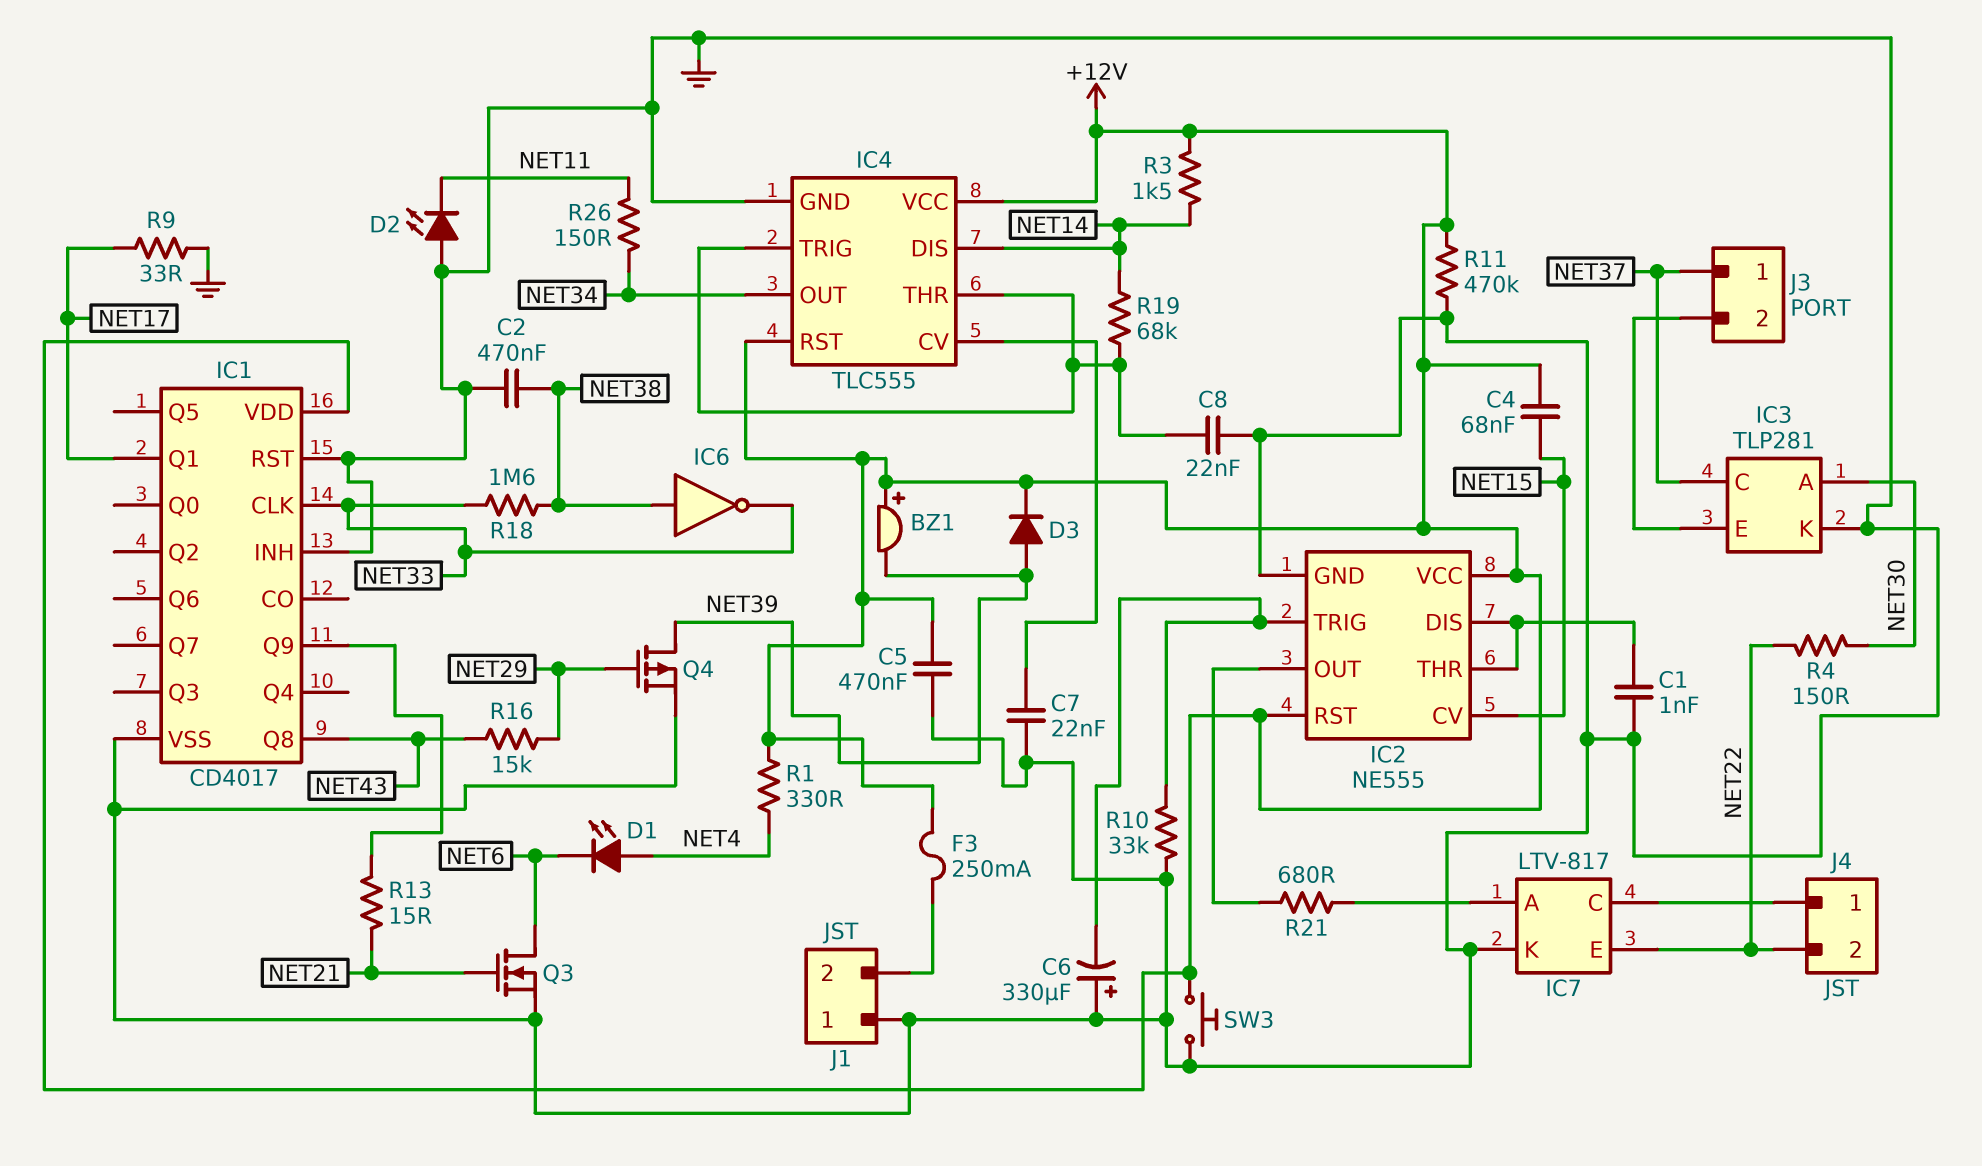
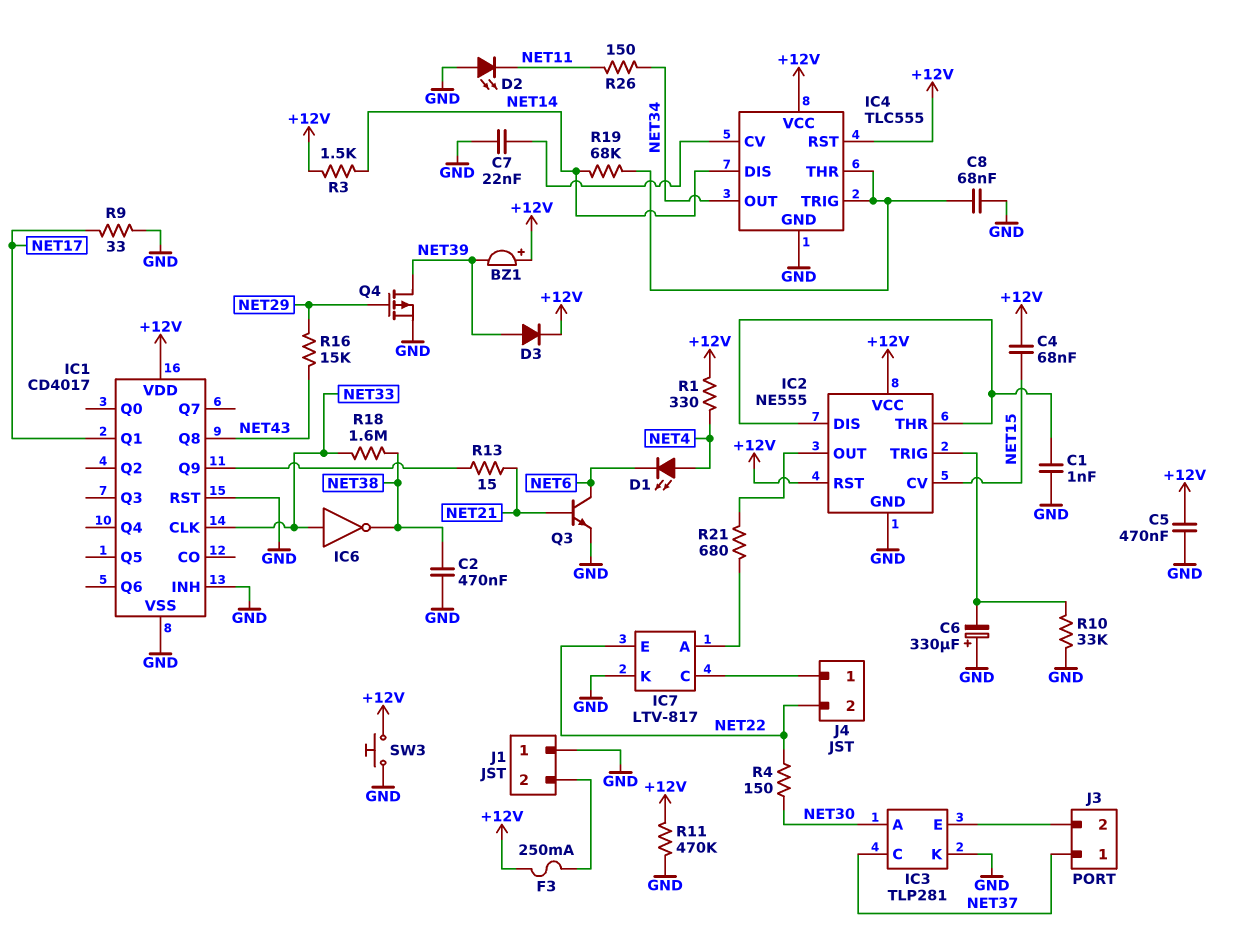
C8: 22nF (GND, IC4/THR) -> 68nF (GND, IC4/THR)
IC6: NOT (in NET38, out NET33) -> NOT (in NET33, out NET38)
Q3: NMOS (G NET21, D NET6, S GND) -> NPN (B NET21, C NET6, E GND)

